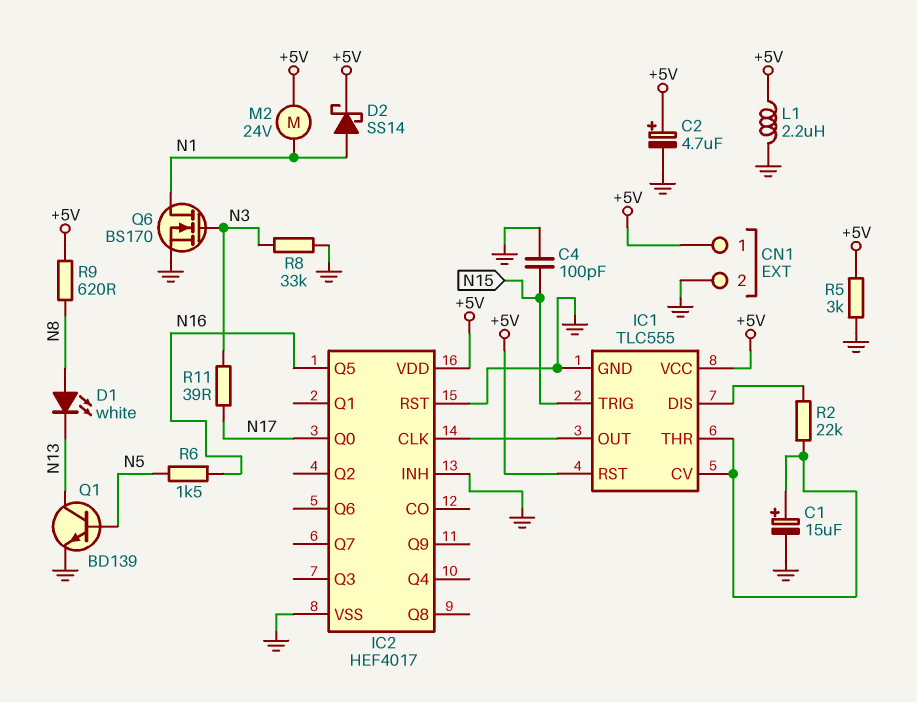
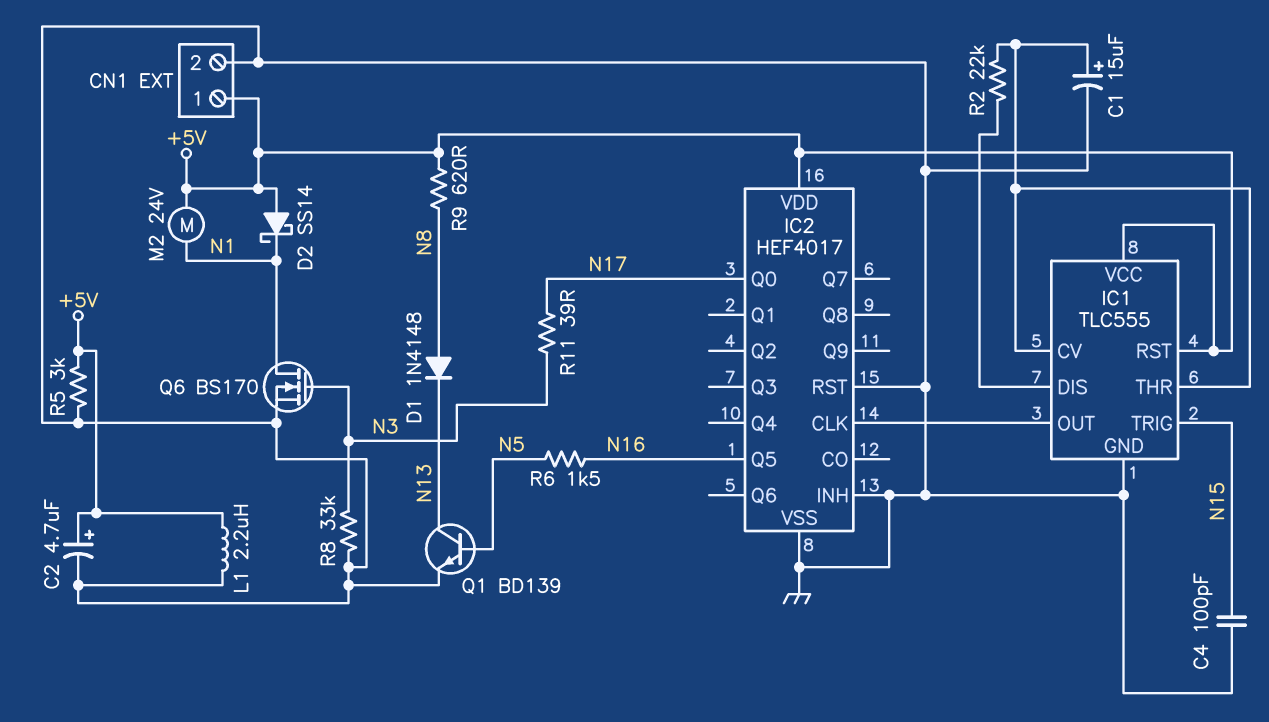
D1: LED white (A N8, K N13) -> diode 1N4148 (A N8, K N13)
D2: schottky SS14 (A N1, K +5V) -> schottky SS14 (A +5V, K N1)

